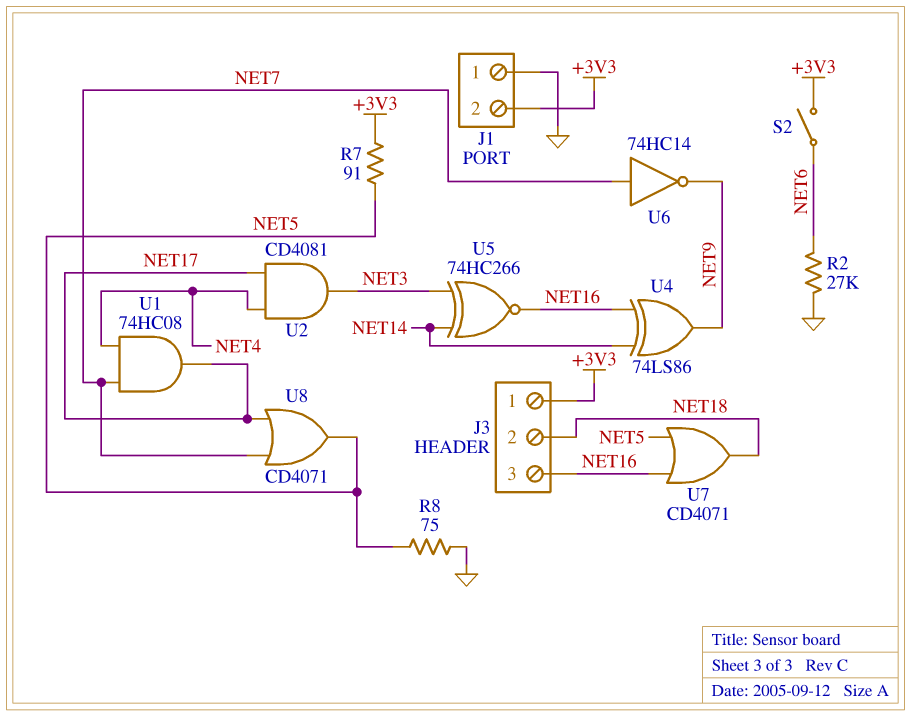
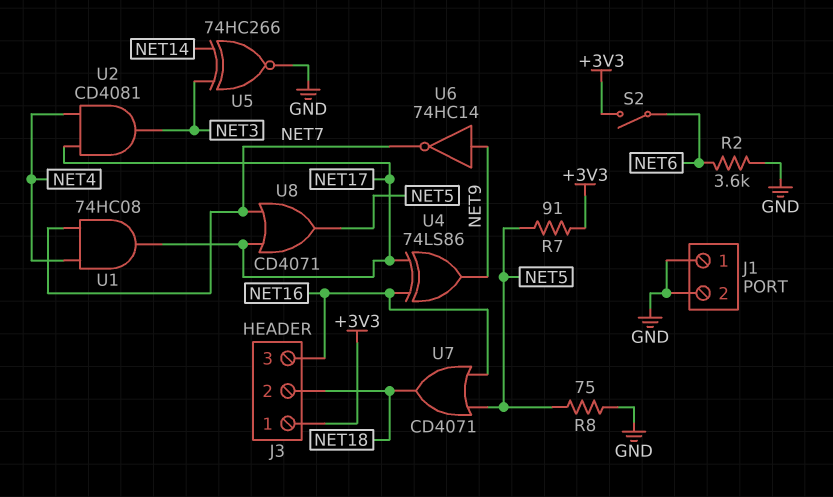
J1 pin 2: +3V3 -> GND
R2: 27k (GND, NET6) -> 3.6k (GND, NET6)
U4: XOR 74LS86 (in NET14, in NET16, out NET9) -> XOR 74LS86 (in NET16, in NET17, out NET9)
U5: XNOR 74HC266 (in NET3, in NET14, out NET16) -> XNOR 74HC266 (in NET3, in NET14, out GND)
U6: NOT 74HC14 (in NET7, out NET9) -> NOT 74HC14 (in NET9, out NET7)

